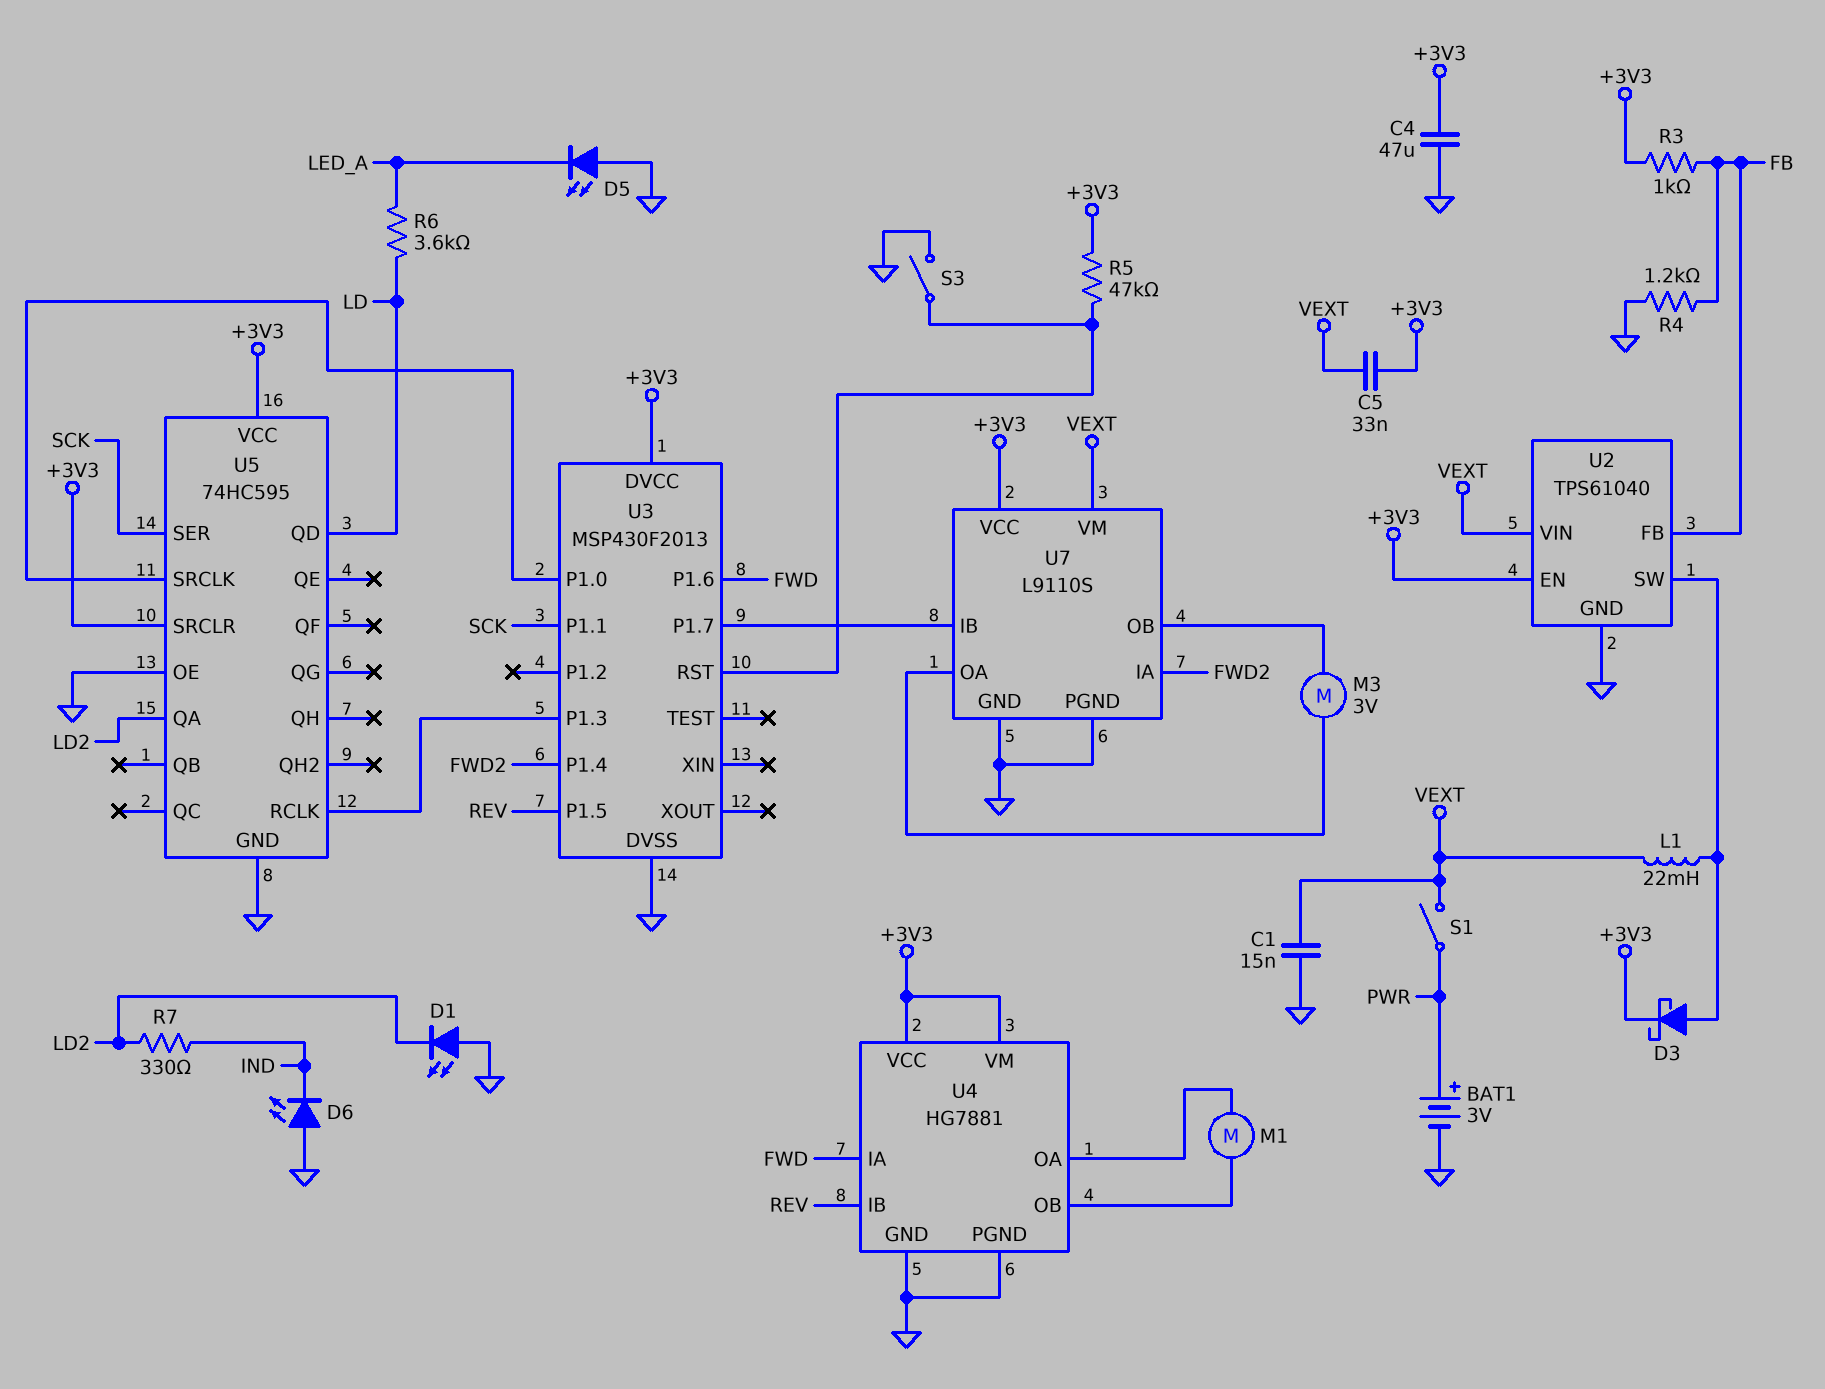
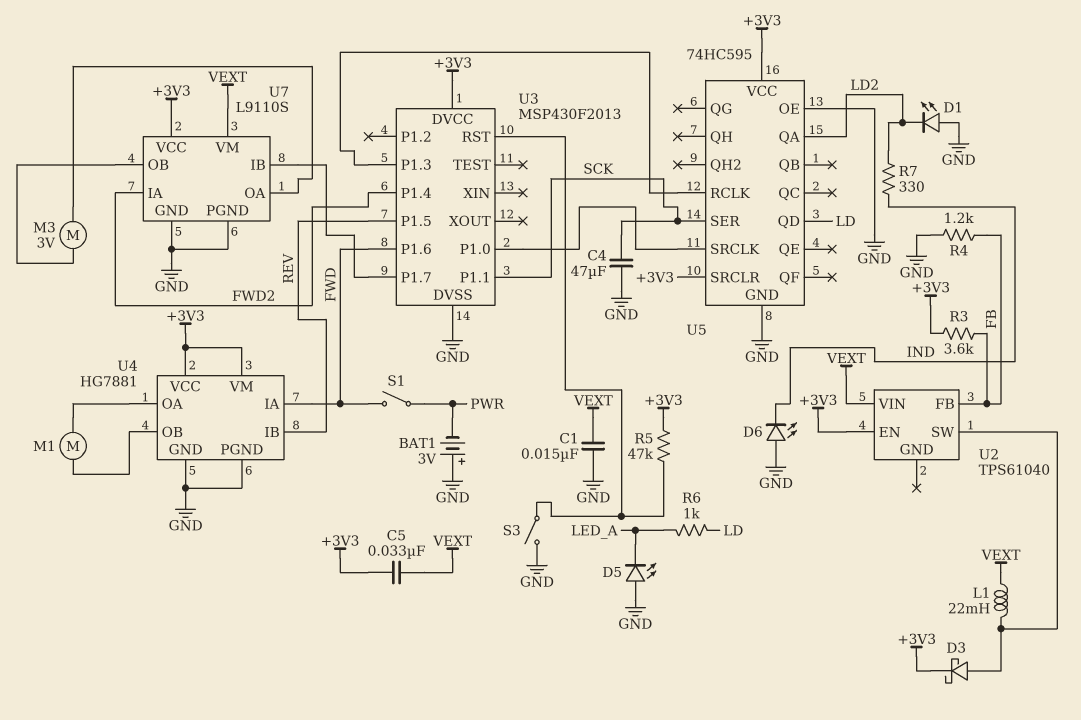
BAT1: 3V (plus PWR, minus GND) -> 3V (plus GND, minus PWR)
C4: 47uF (+3V3, GND) -> 47uF (GND, SCK)
R3: 1k (+3V3, FB) -> 3.6k (+3V3, FB)
R6: 3.6k (LD, LED_A) -> 1k (LD, LED_A)
S1: switch (PWR, VEXT) -> switch (FWD, PWR)
U2 pin GND: GND -> none

